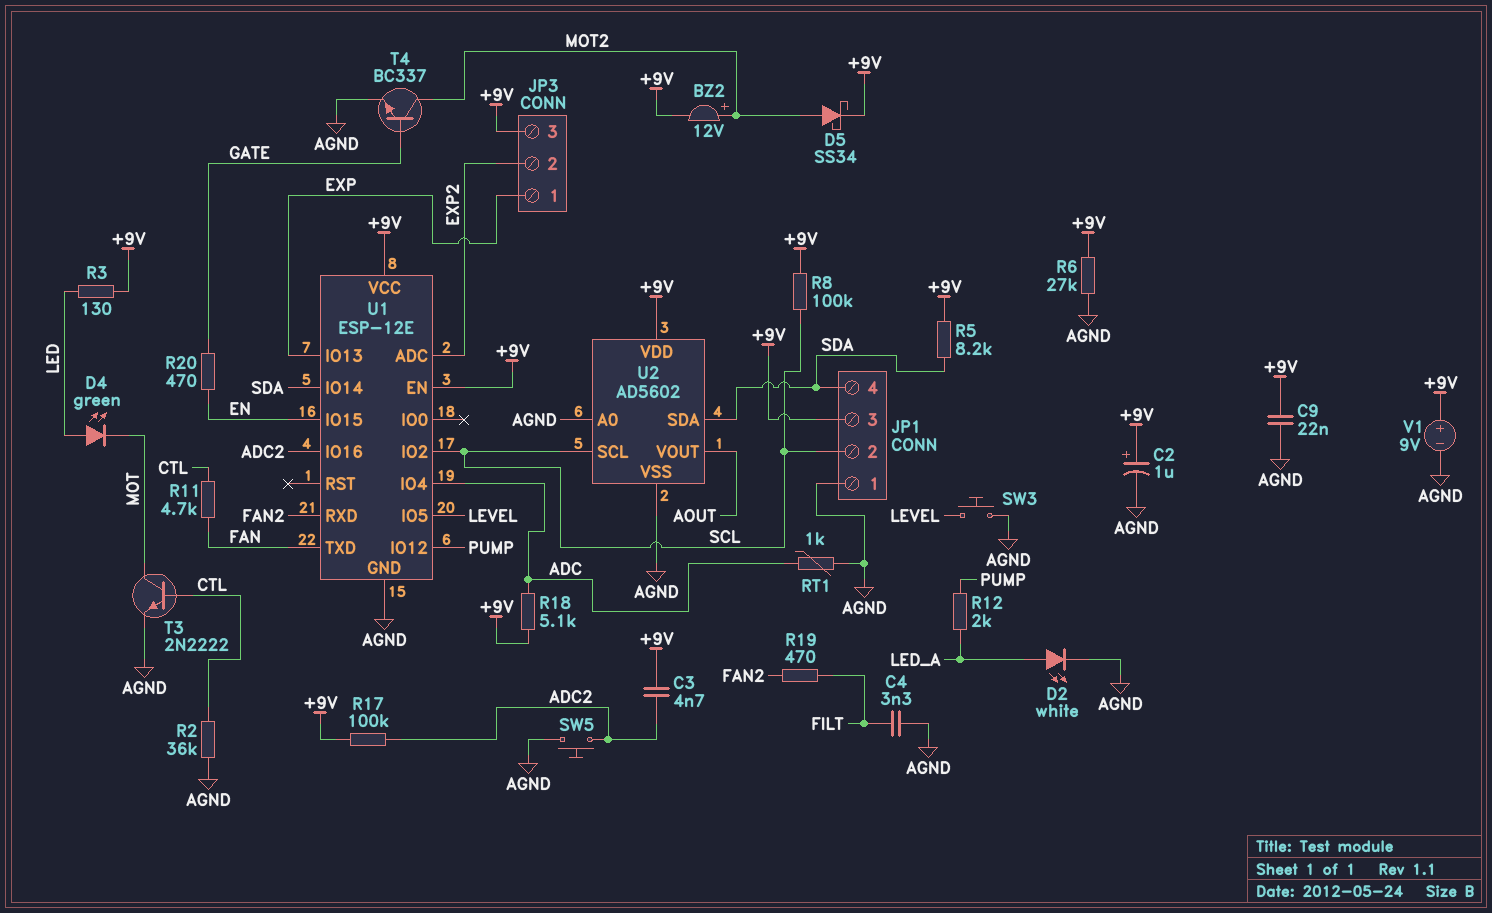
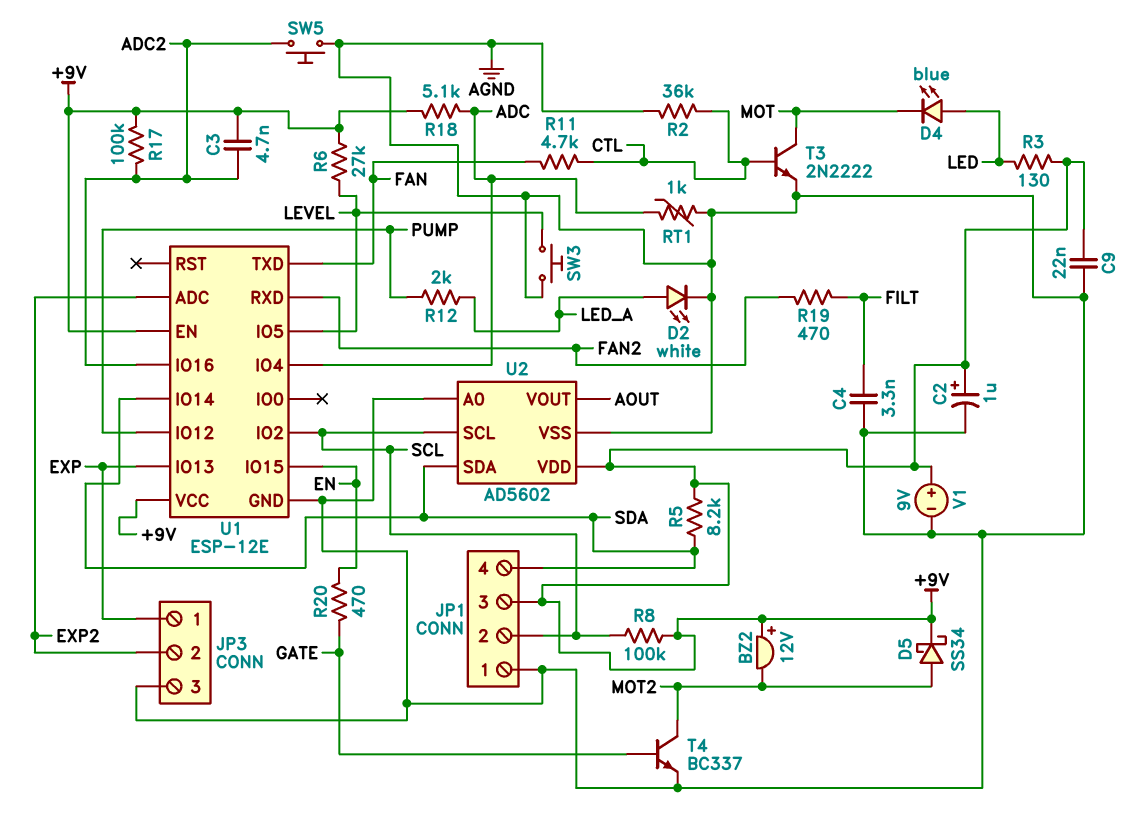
BZ2: buzzer 12V (plus MOT2, minus +9V) -> buzzer 12V (plus +9V, minus MOT2)
D4: LED green (A LED, K MOT) -> LED blue (A LED, K MOT)
JP3 pin 3: +9V -> AGND
R6: 27k (+9V, AGND) -> 27k (+9V, LEVEL)

